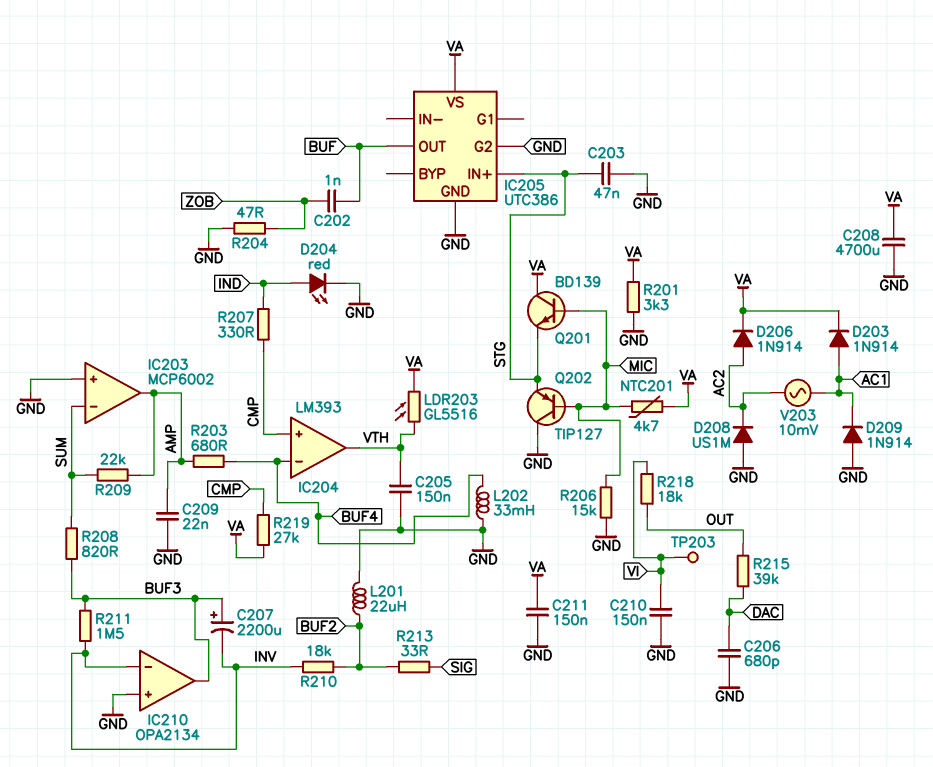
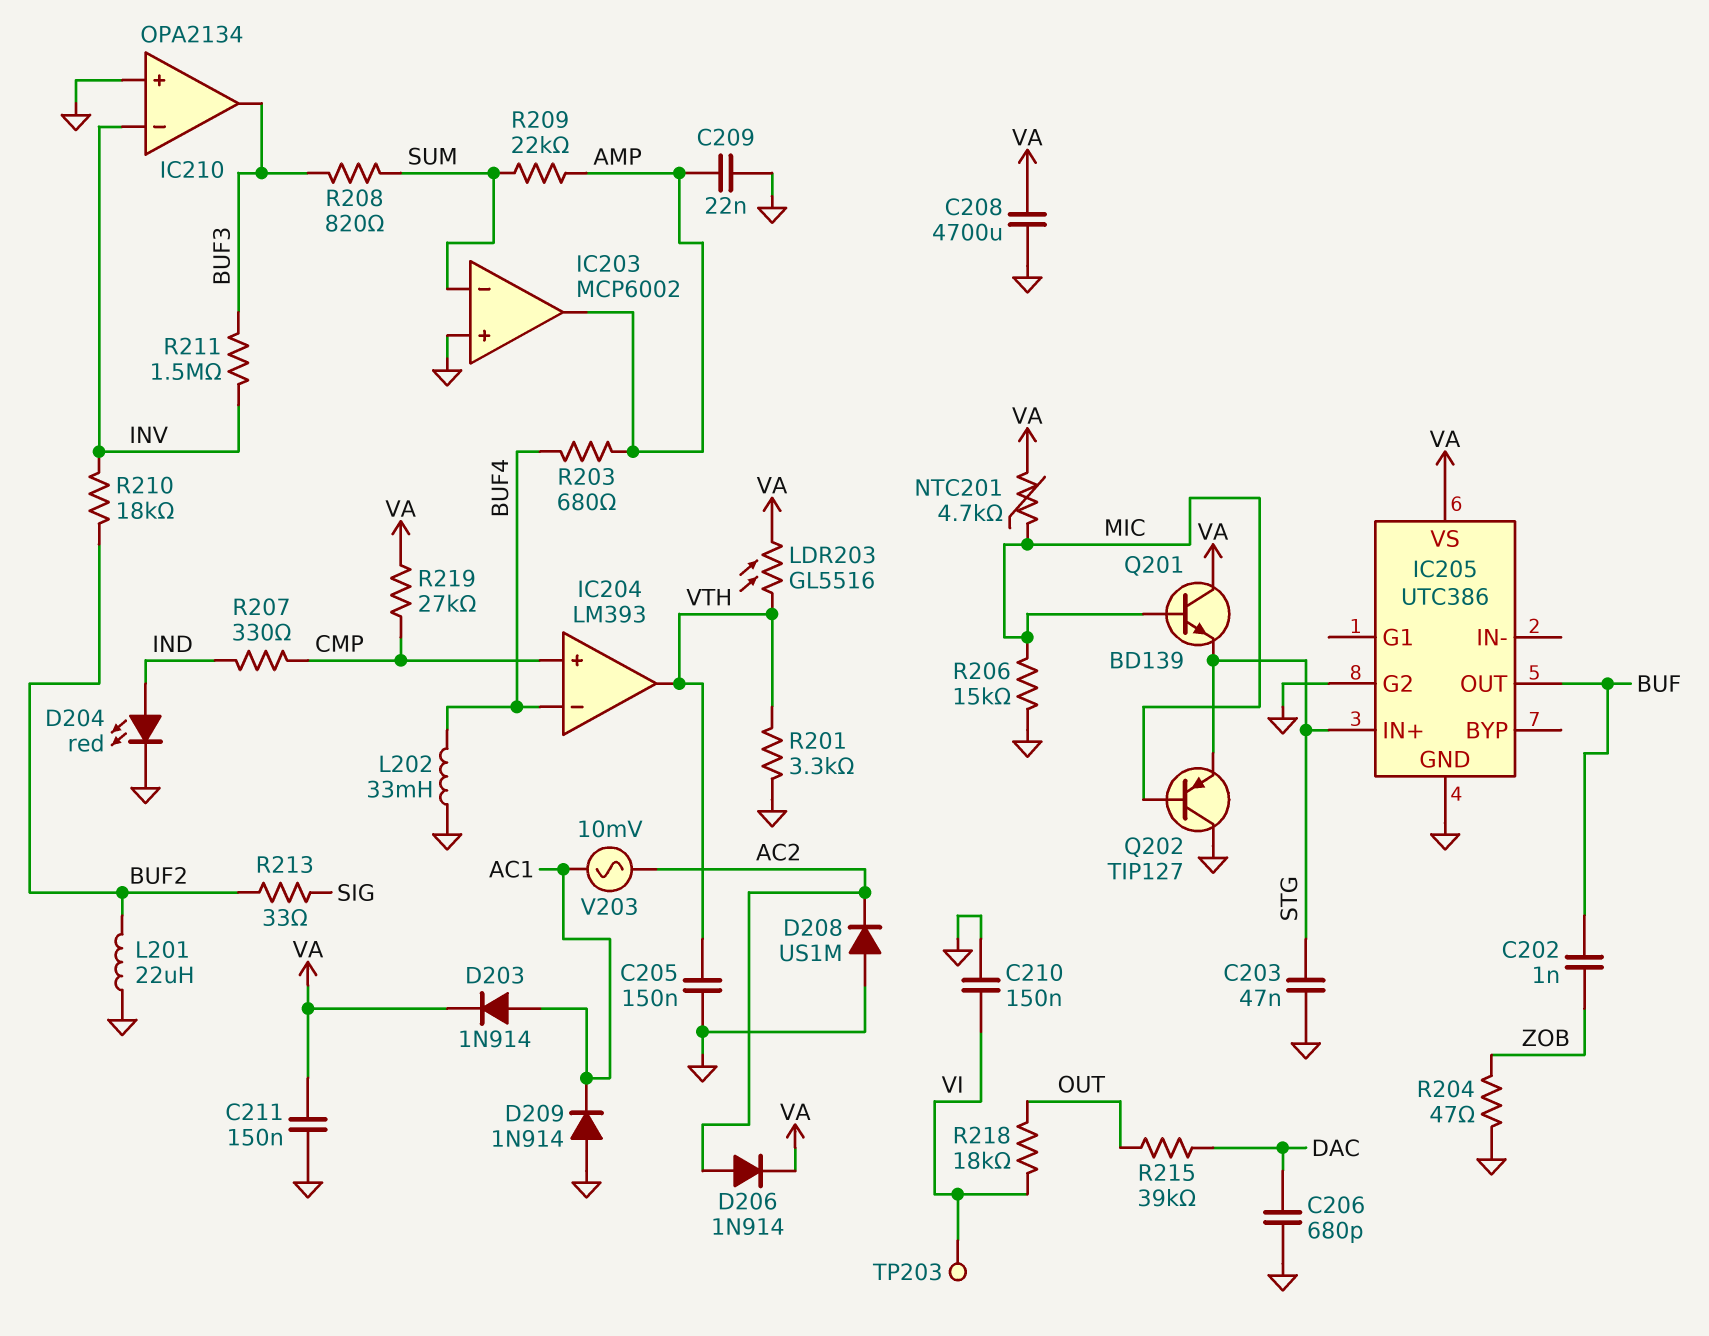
C207: 2200uF (plus BUF3, minus INV) -> none
R201: 3.3k (GND, VA) -> 3.3k (GND, VTH)

